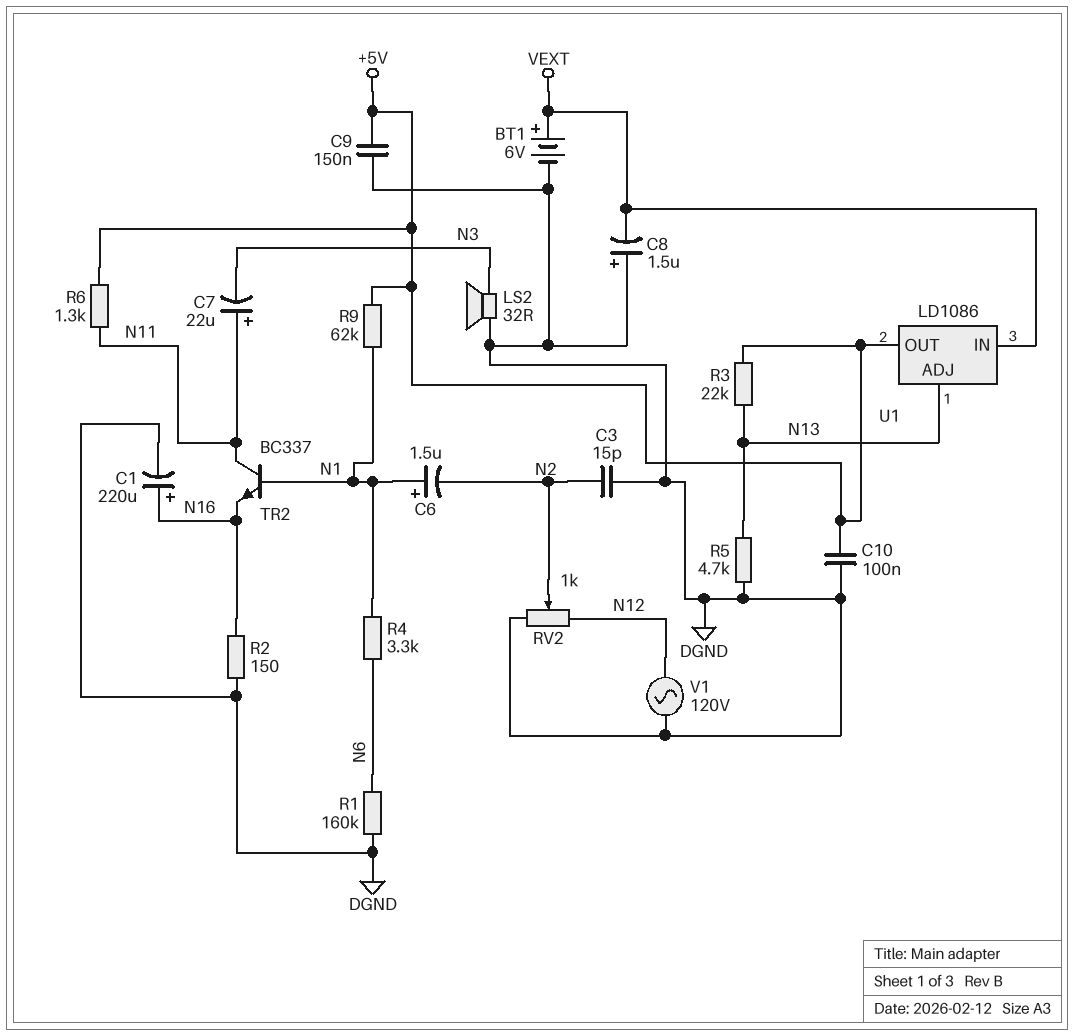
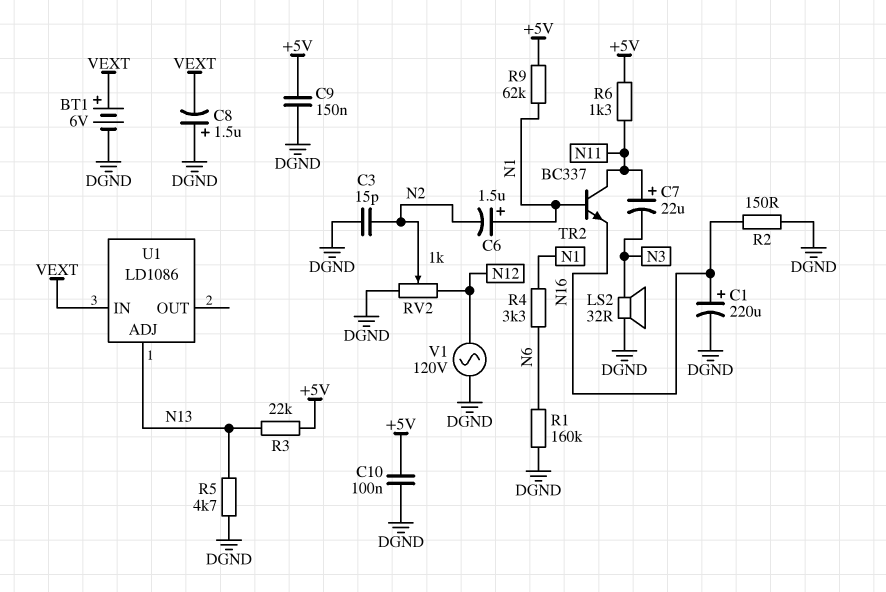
U1 pin OUT: +5V -> none

